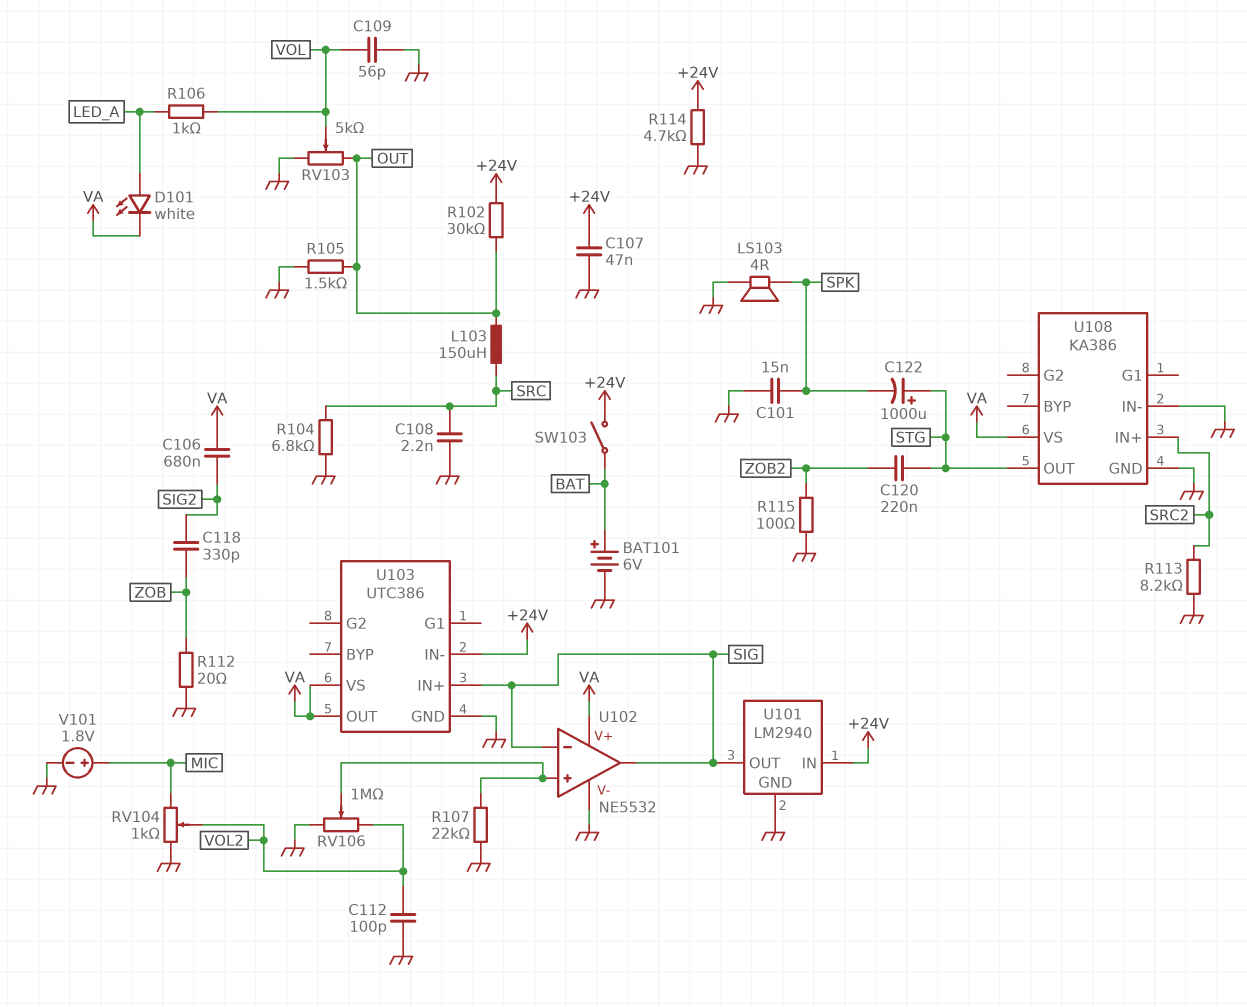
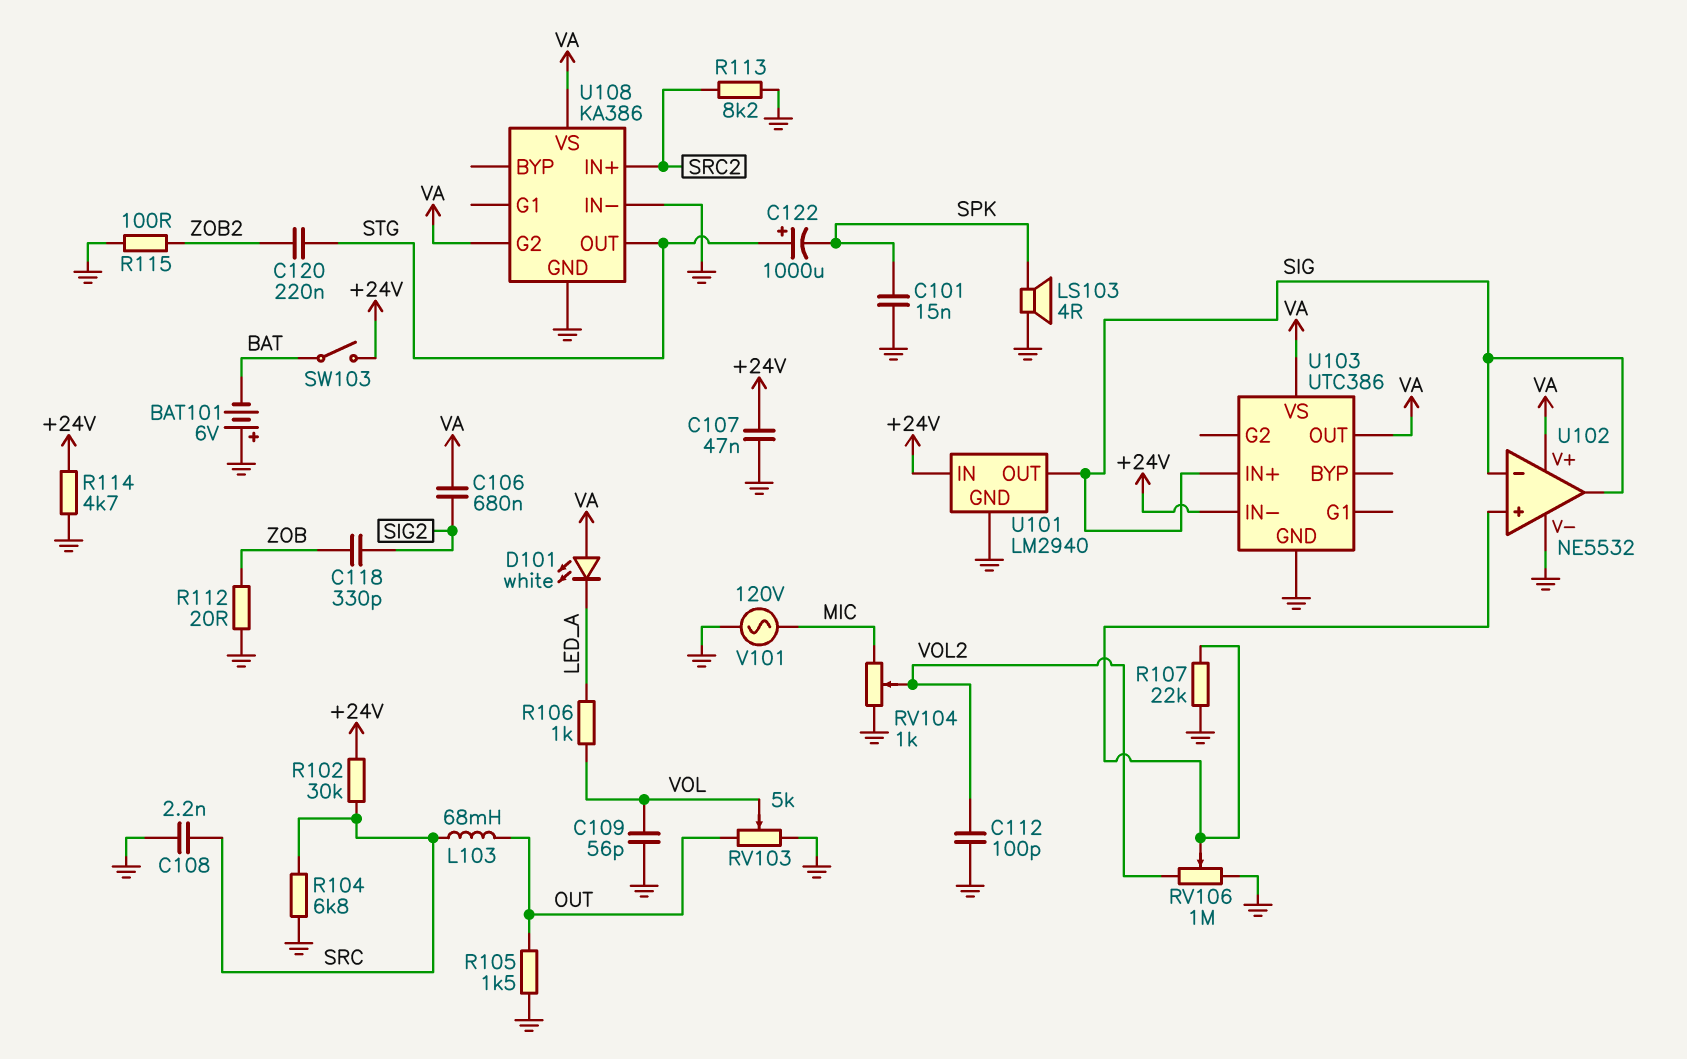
BAT101: 6V (plus BAT, minus GND) -> 6V (plus GND, minus BAT)
D101: LED white (A LED_A, K VA) -> LED white (A VA, K LED_A)
L103: 150uH (OUT, SRC) -> 68mH (OUT, SRC)
R102: 30k (+24V, OUT) -> 30k (+24V, SRC)
U108 pin G2: none -> VA
V101: 1.8V (plus MIC, minus GND) -> AC 120V (GND, MIC)

